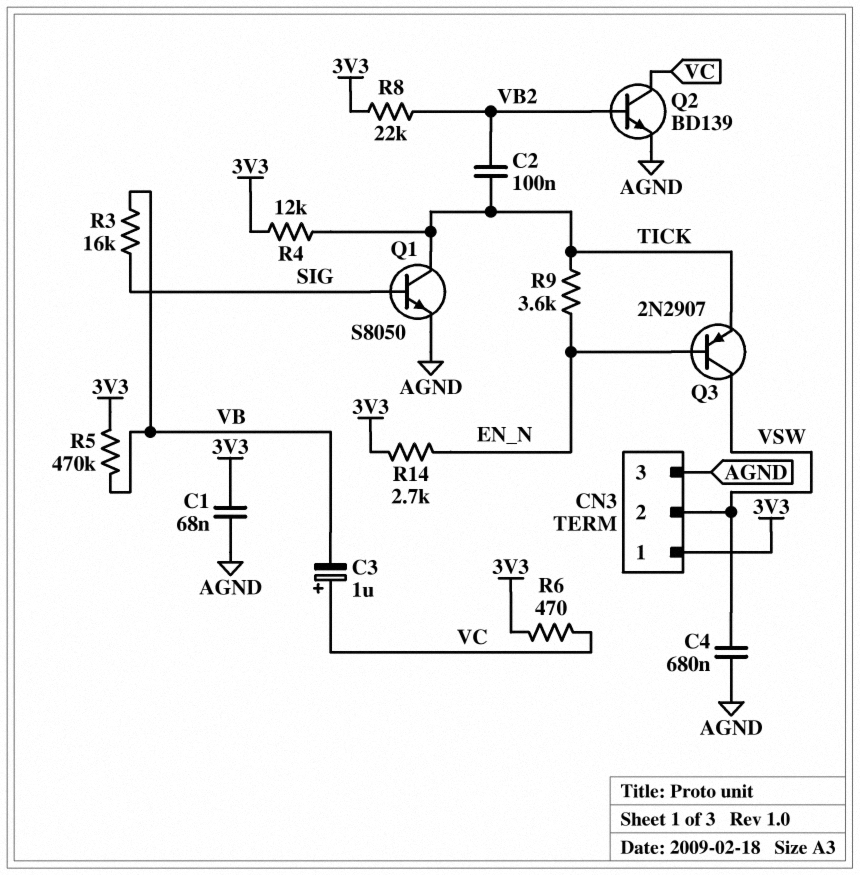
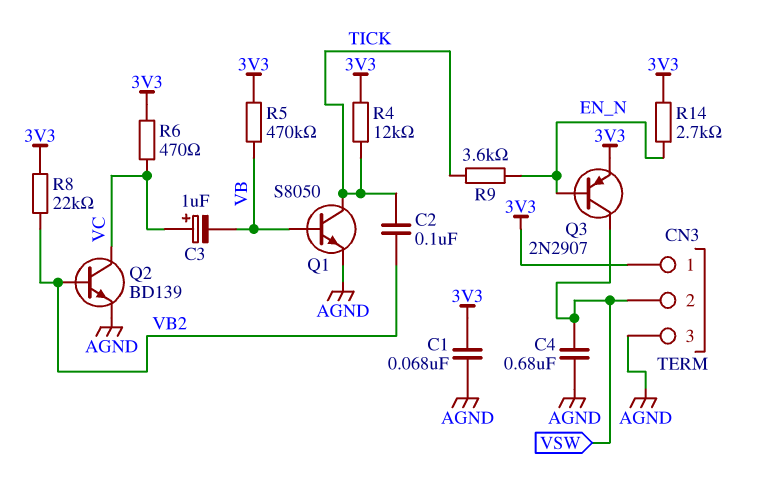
Q1: NPN S8050 (B SIG, C TICK, E AGND) -> NPN S8050 (B VB, C TICK, E AGND)
Q3: PNP 2N2907 (B EN_N, C VSW, E TICK) -> PNP 2N2907 (B EN_N, C VSW, E 3V3)
R3: 16k (SIG, VB) -> none

